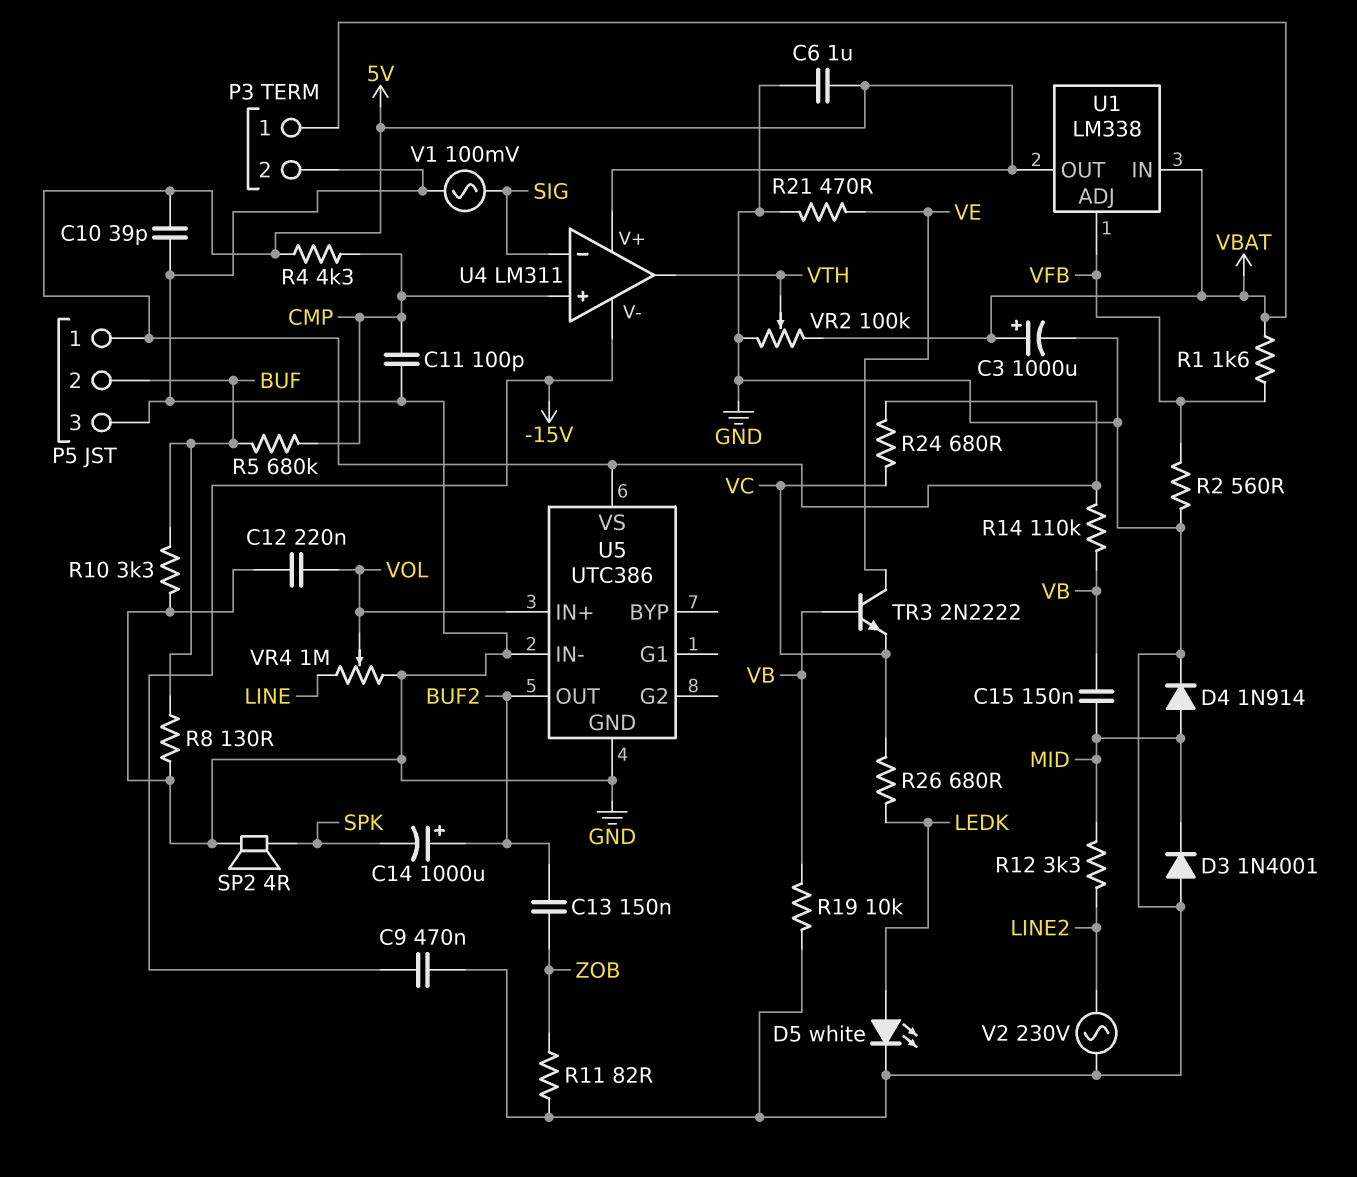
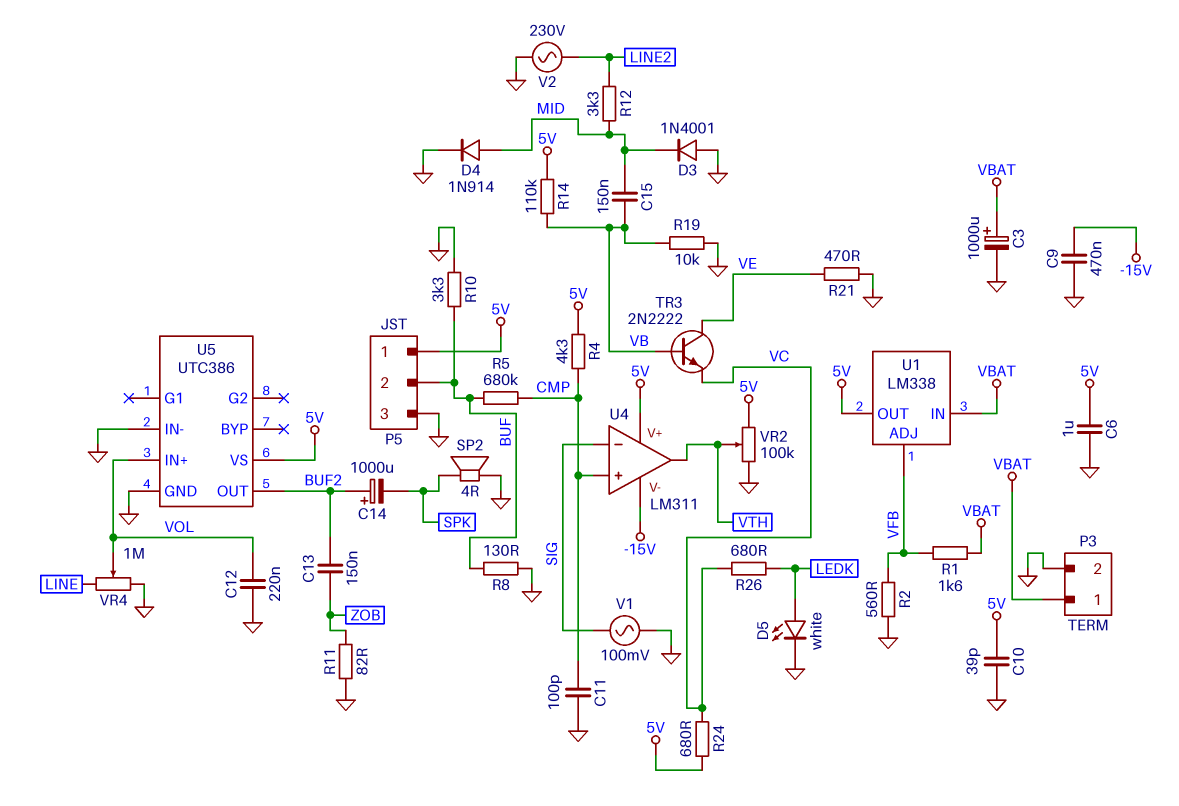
VR2: 100k (GND, VBAT, wiper VTH) -> 100k (5V, GND, wiper VTH)

